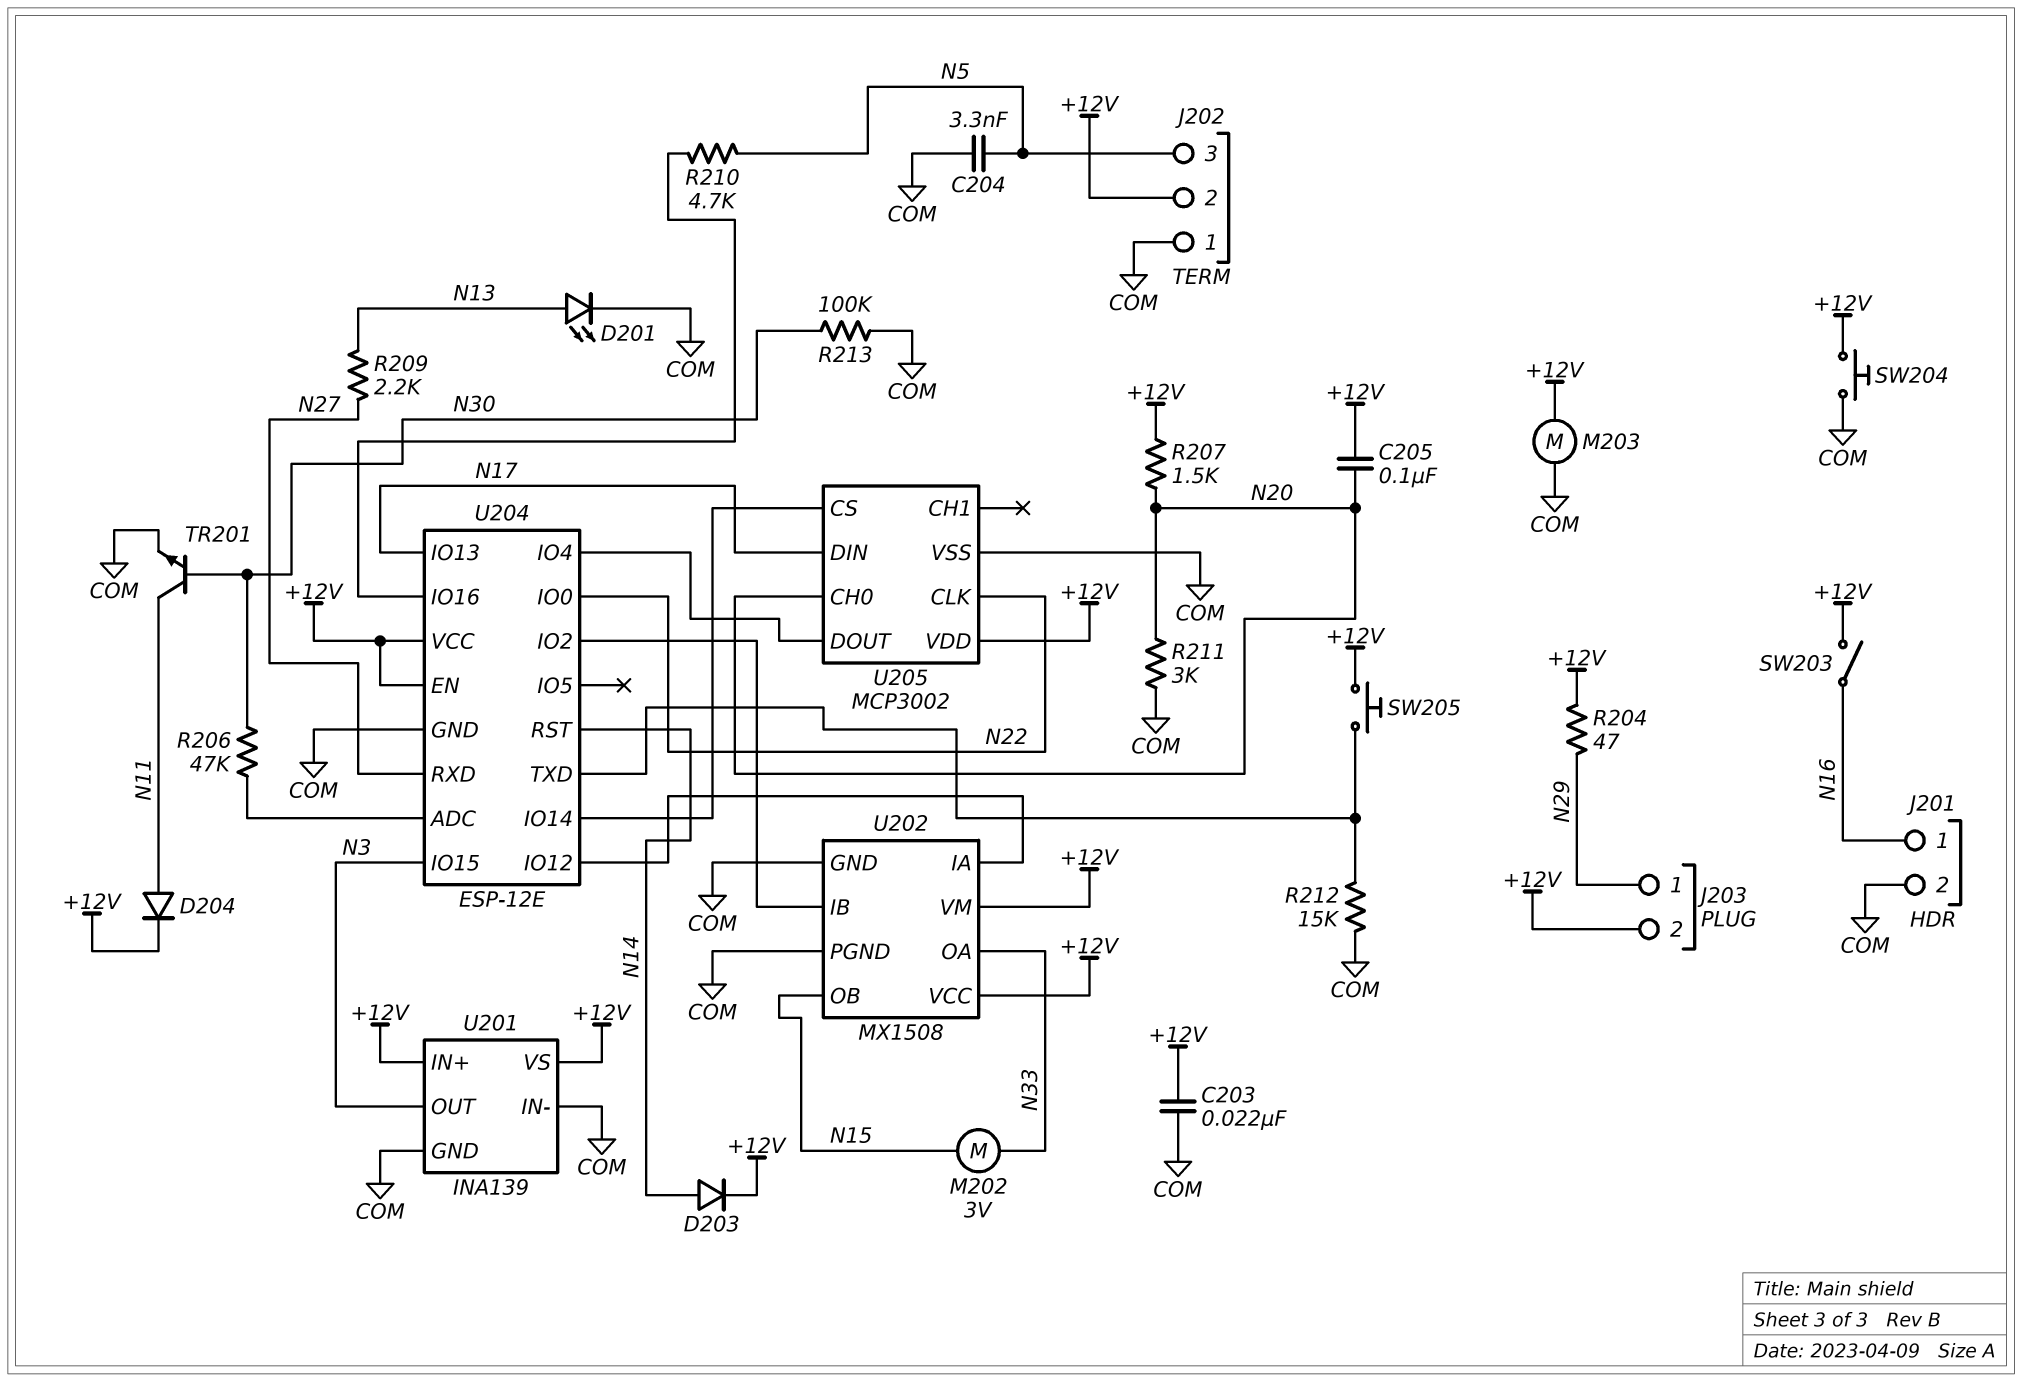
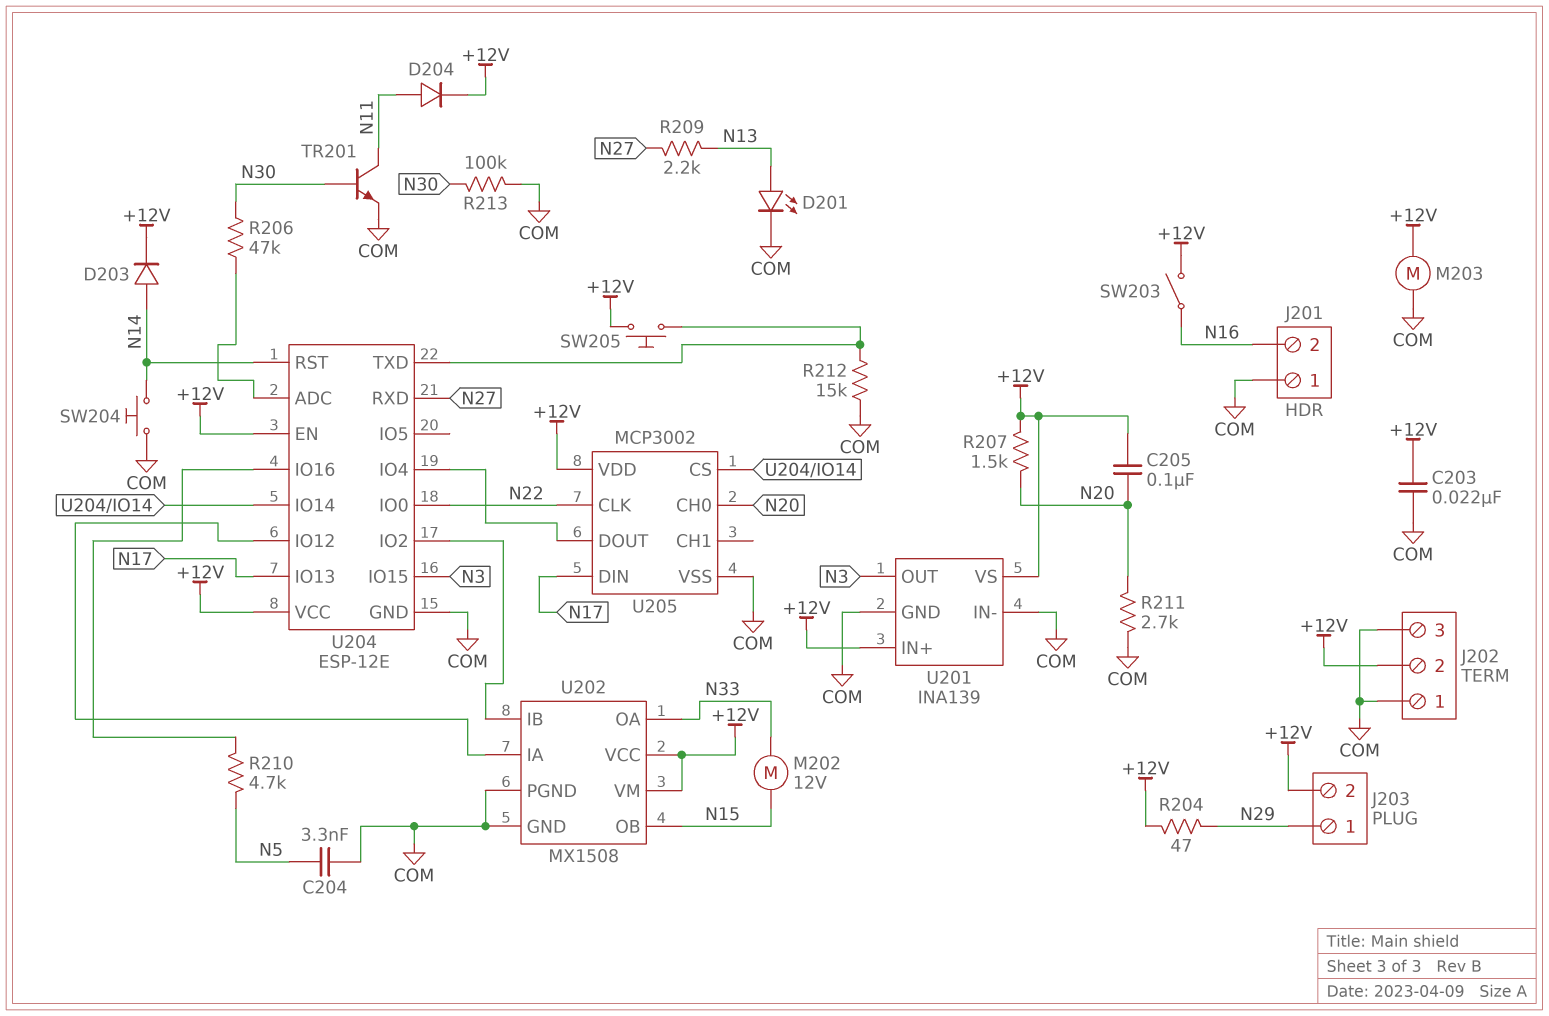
J201 pin 1: N16 -> COM
J201 pin 2: COM -> N16
J202 pin 3: N5 -> COM
M202: motor 3V (N15, N33) -> motor 12V (N15, N33)
R211: 3k (COM, N20) -> 2.7k (COM, N20)
SW204: button (+12V, COM) -> button (COM, N14)

